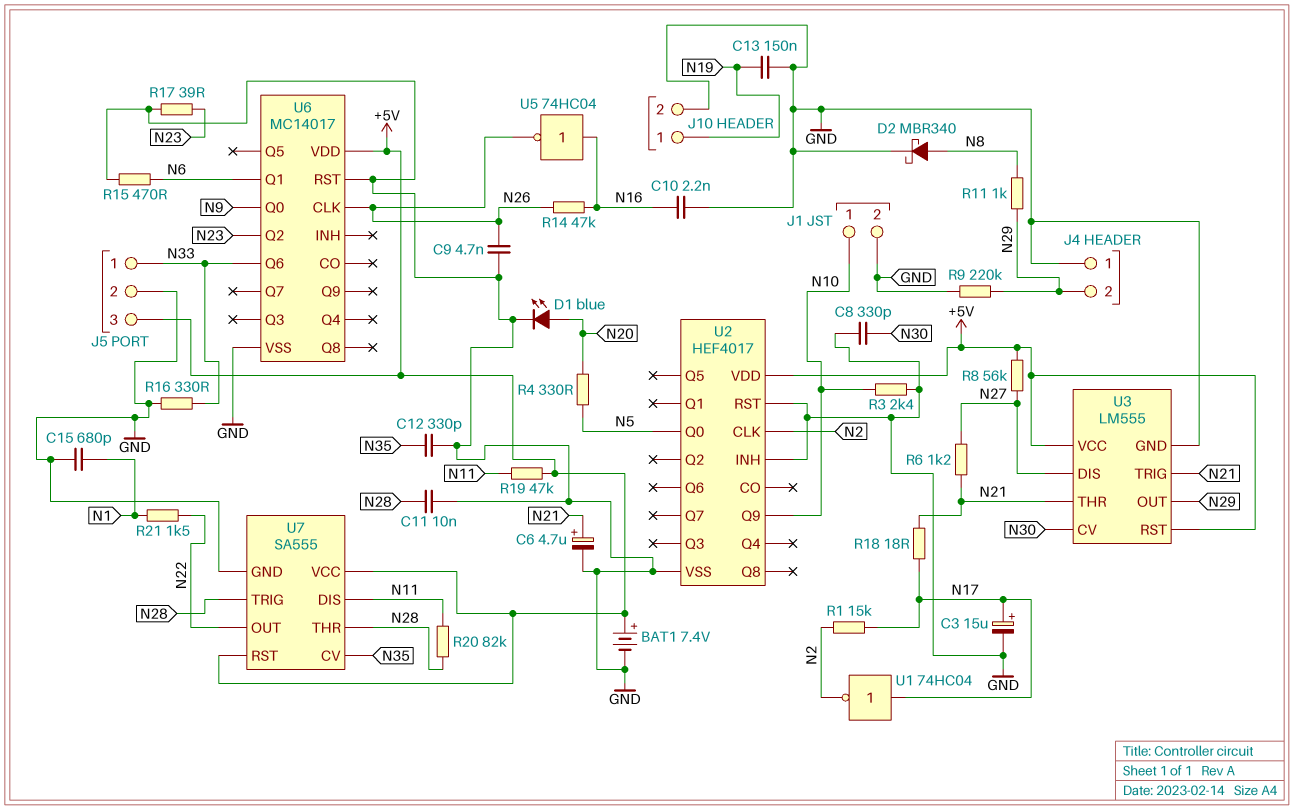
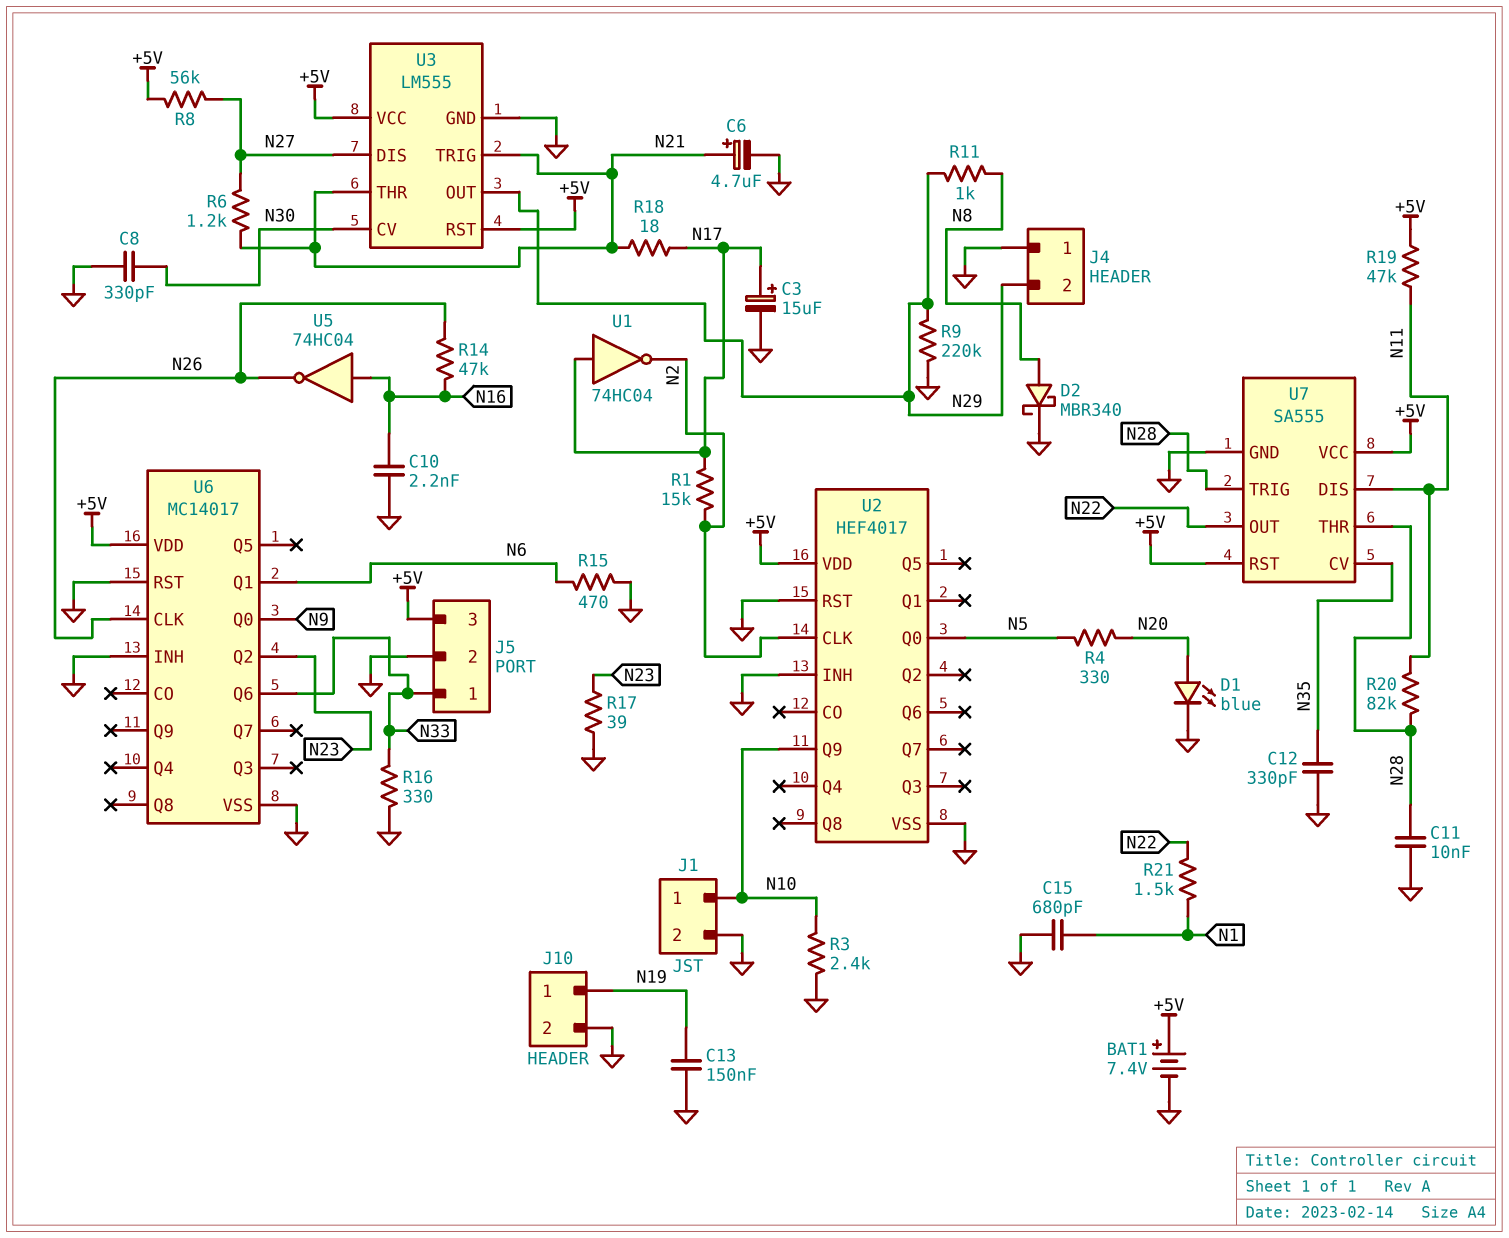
C9: 4.7nF (GND, N26) -> none
U6 pin INH: none -> GND

